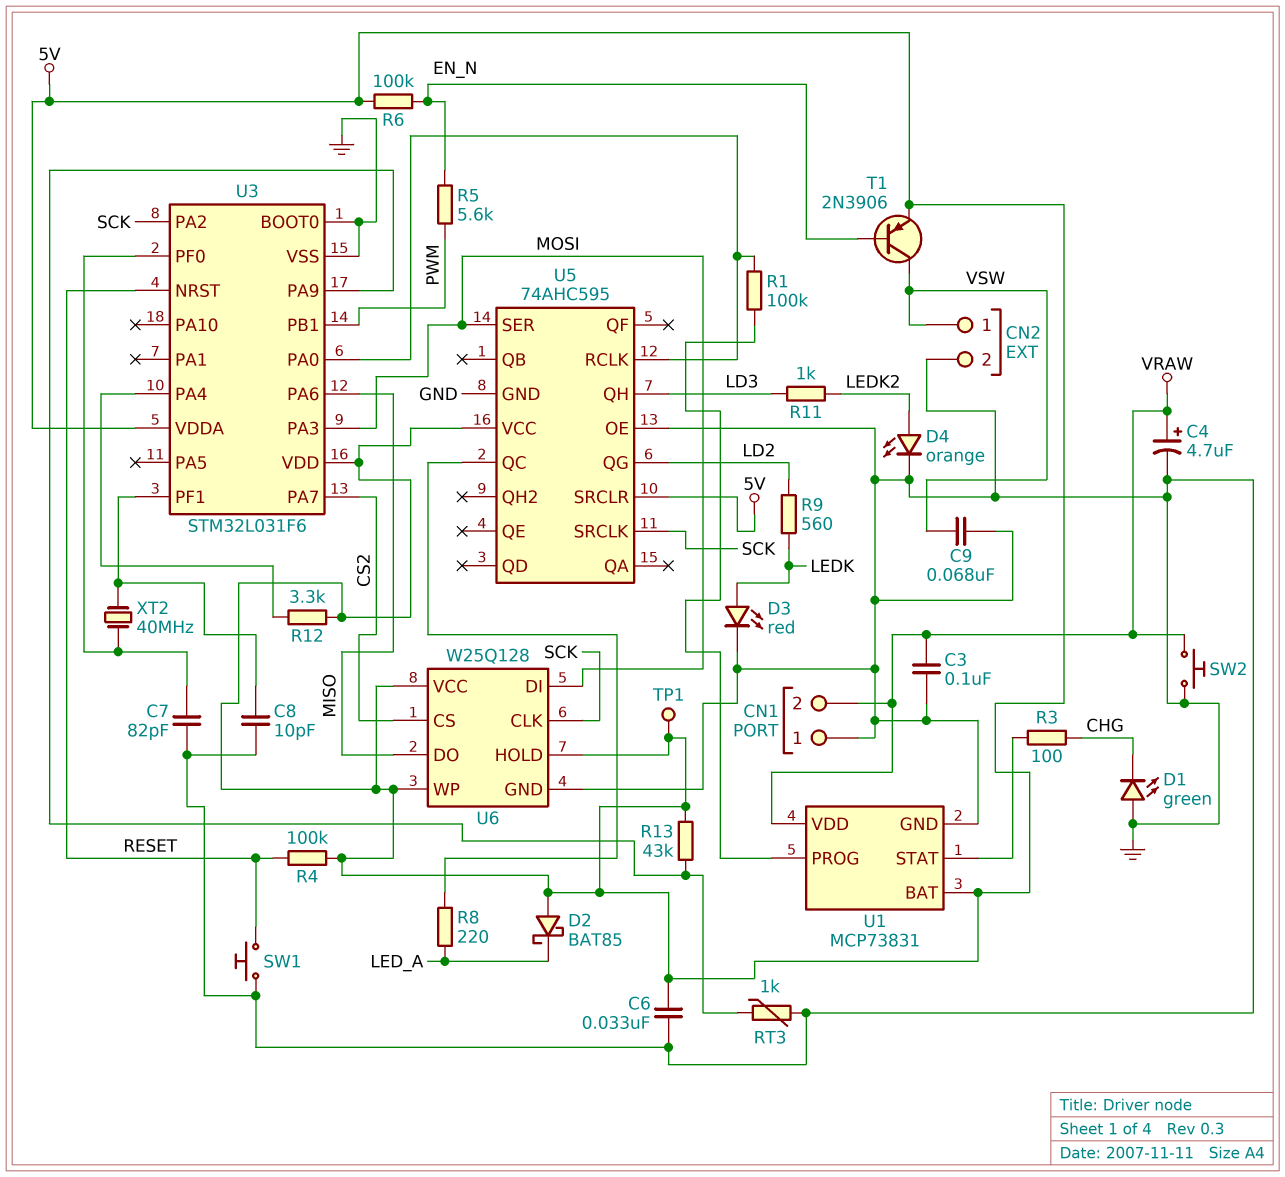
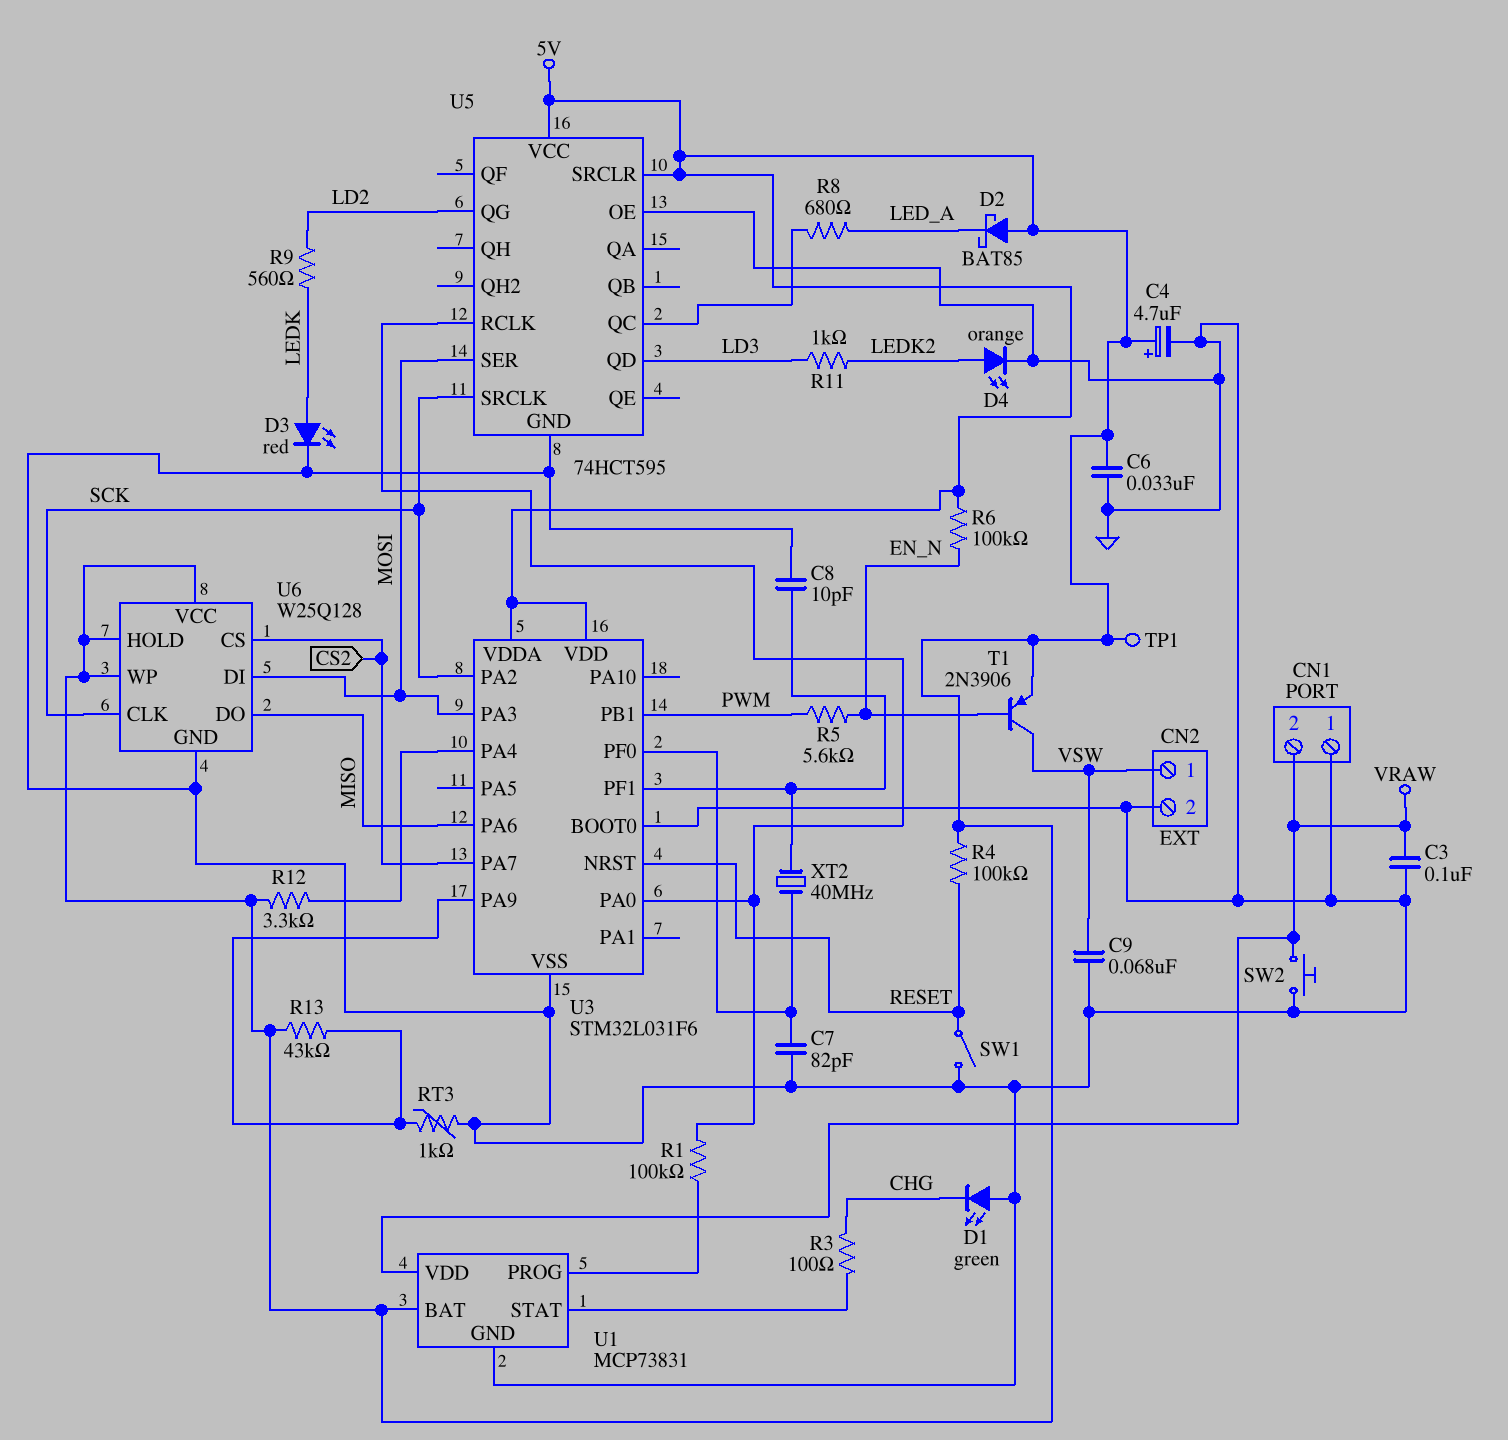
C4: 4.7uF (plus VRAW, minus GND) -> 4.7uF (plus 5V, minus GND)
R8: 220 (LED_A, U5/QC) -> 680 (LED_A, U5/QC)
SW1: button (GND, RESET) -> switch (GND, RESET)
U5: 74AHC595 -> 74HCT595
U5 pin QD: none -> LD3
U5 pin QH: LD3 -> none

